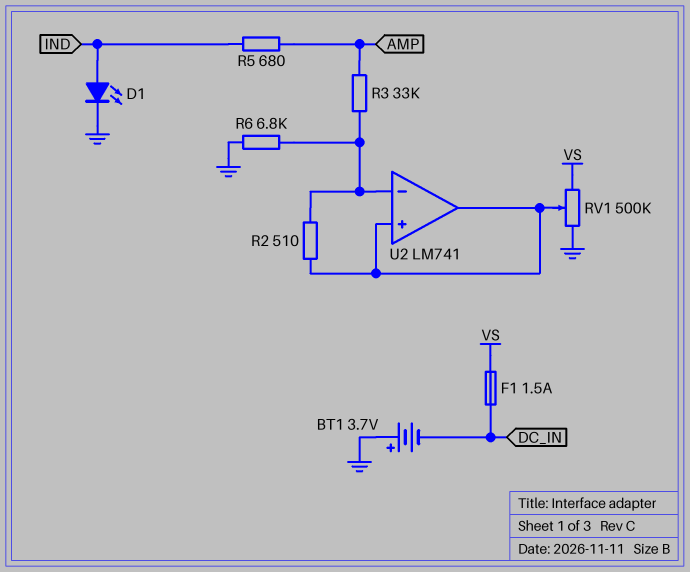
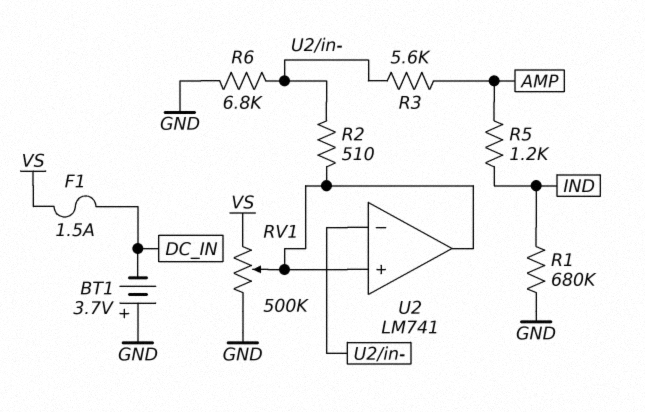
D1: LED (A IND, K GND) -> none
R1: none -> 680k (GND, IND)
R3: 33k (AMP, U2/in-) -> 5.6k (AMP, U2/in-)
R5: 680 (AMP, IND) -> 1.2k (AMP, IND)

